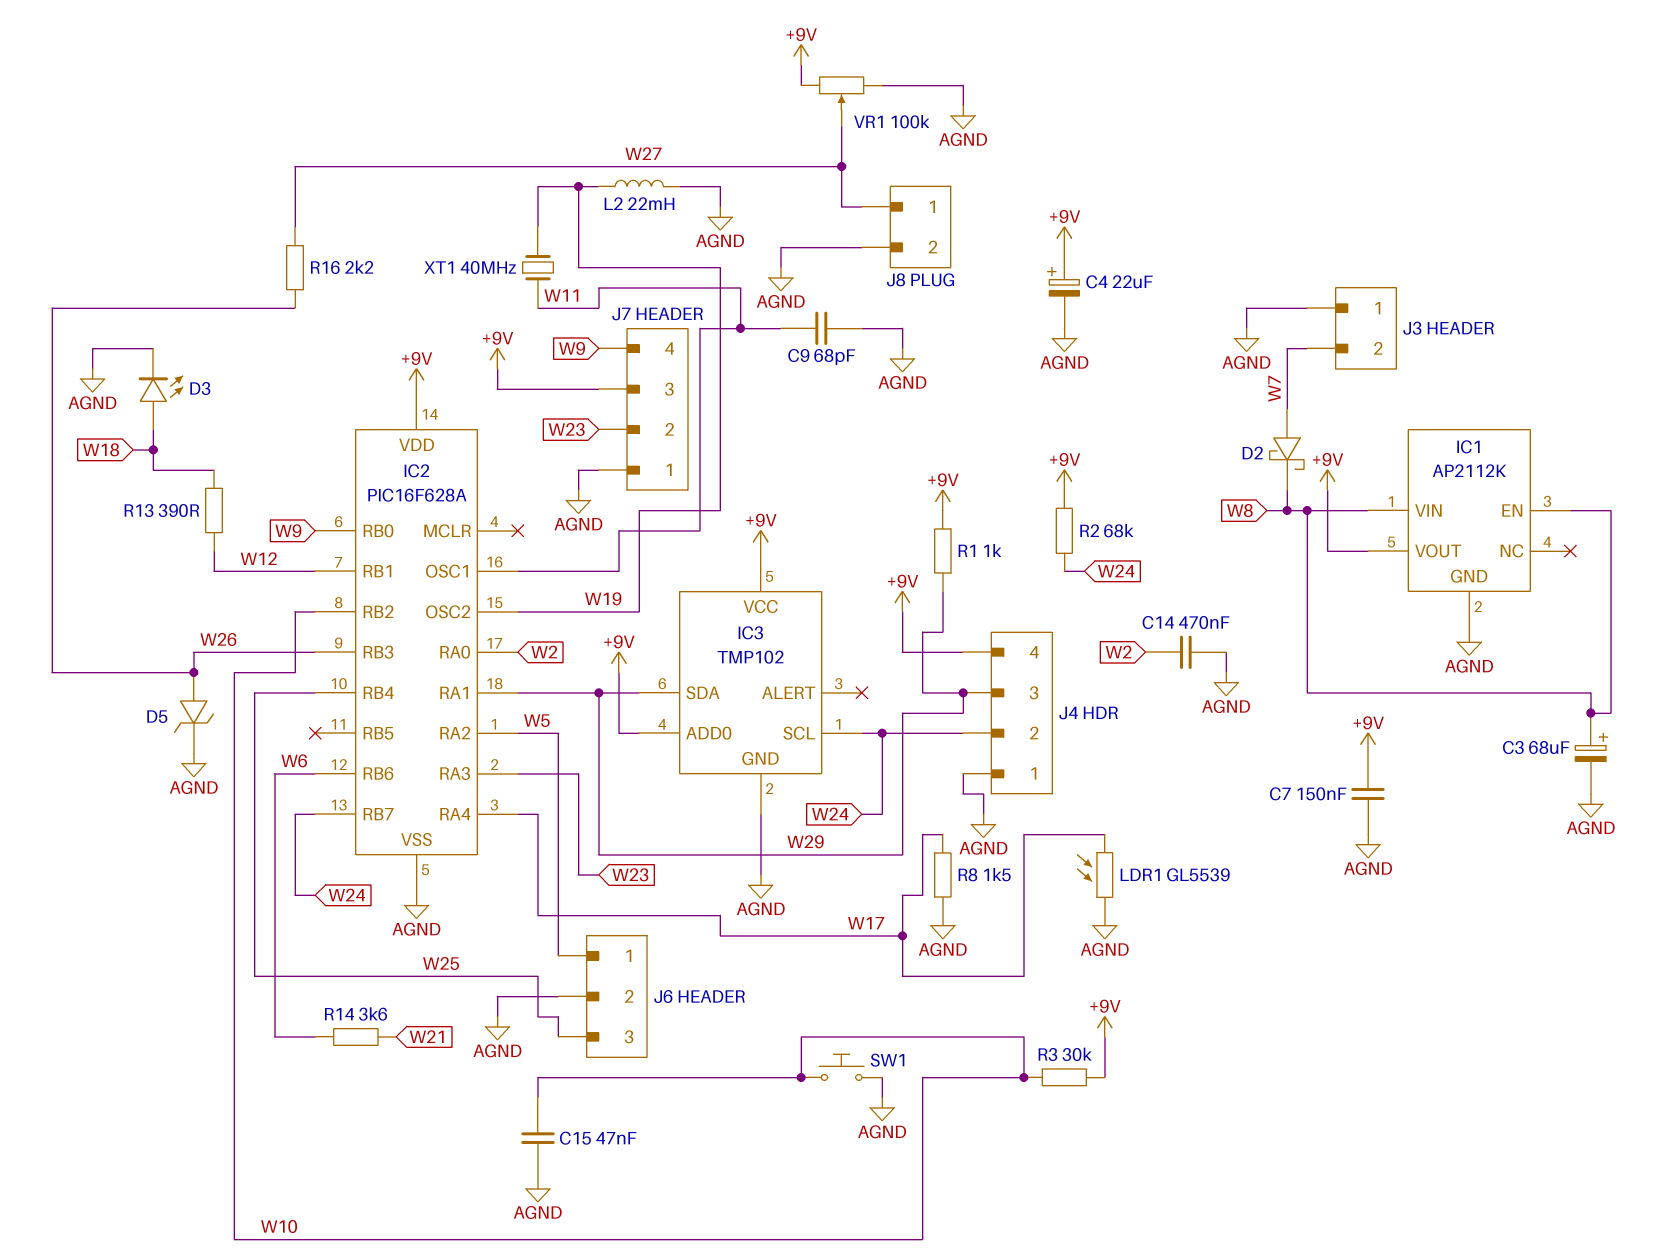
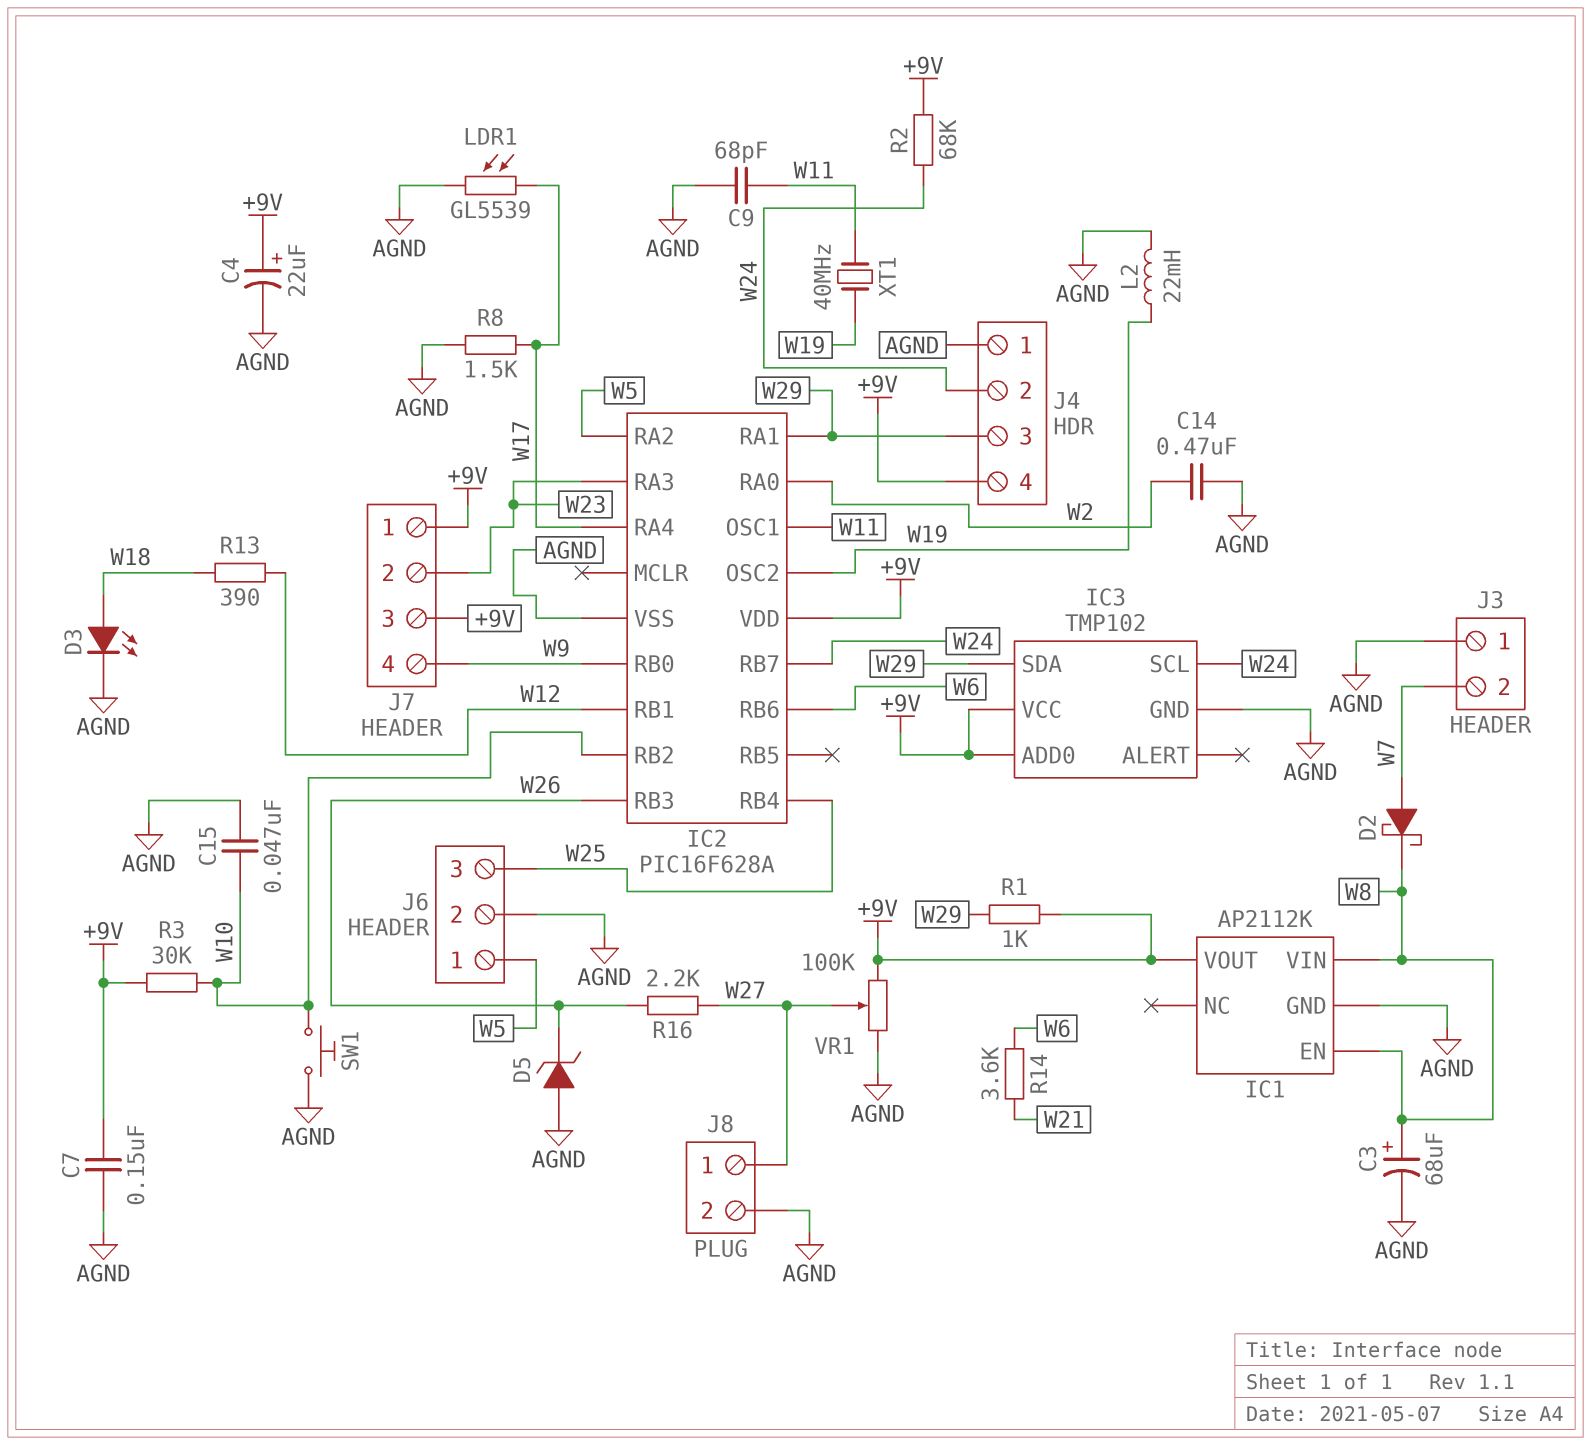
D5: zener (A W26, K AGND) -> zener (A AGND, K W26)
J7 pin 1: AGND -> +9V

